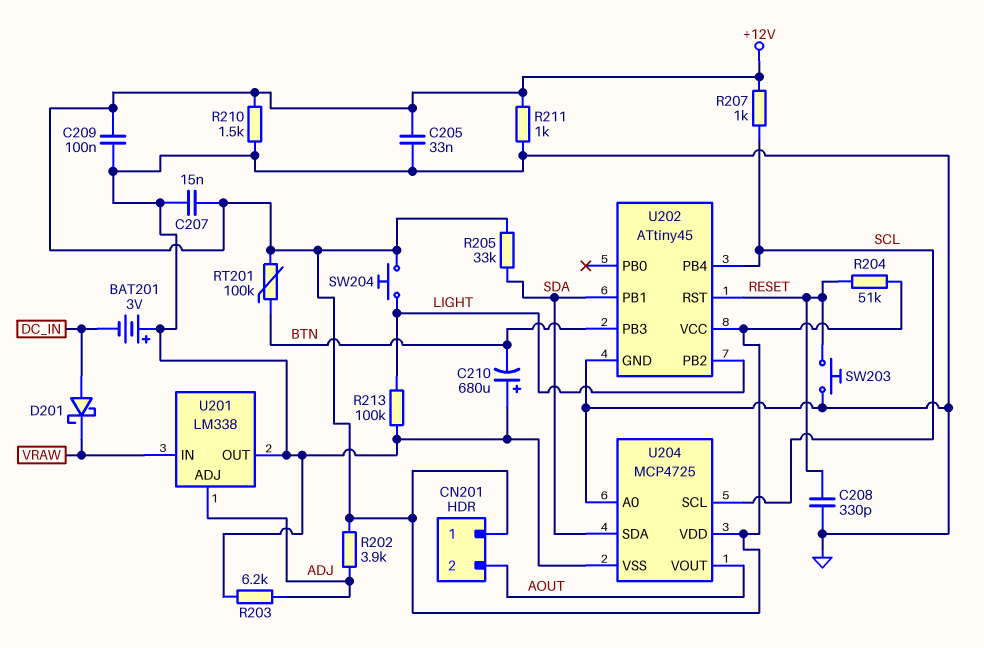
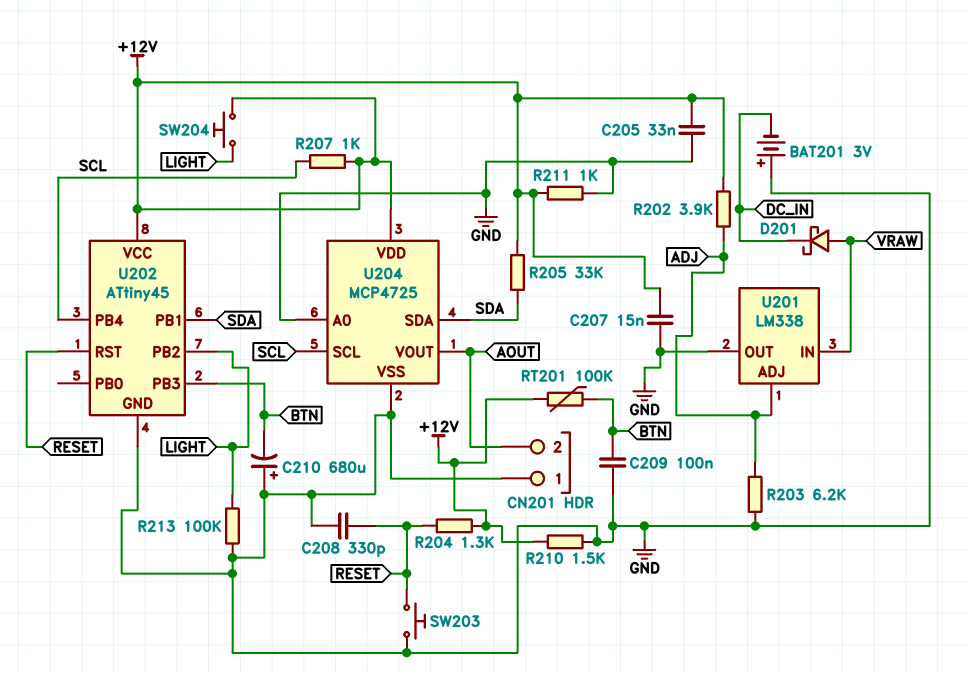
C209: 100nF (+12V, GND) -> 100nF (BTN, GND)
CN201 pin 1: +12V -> GND
D201: schottky (A DC_IN, K VRAW) -> schottky (A VRAW, K DC_IN)
R204: 51k (+12V, RESET) -> 1.3k (+12V, RESET)

